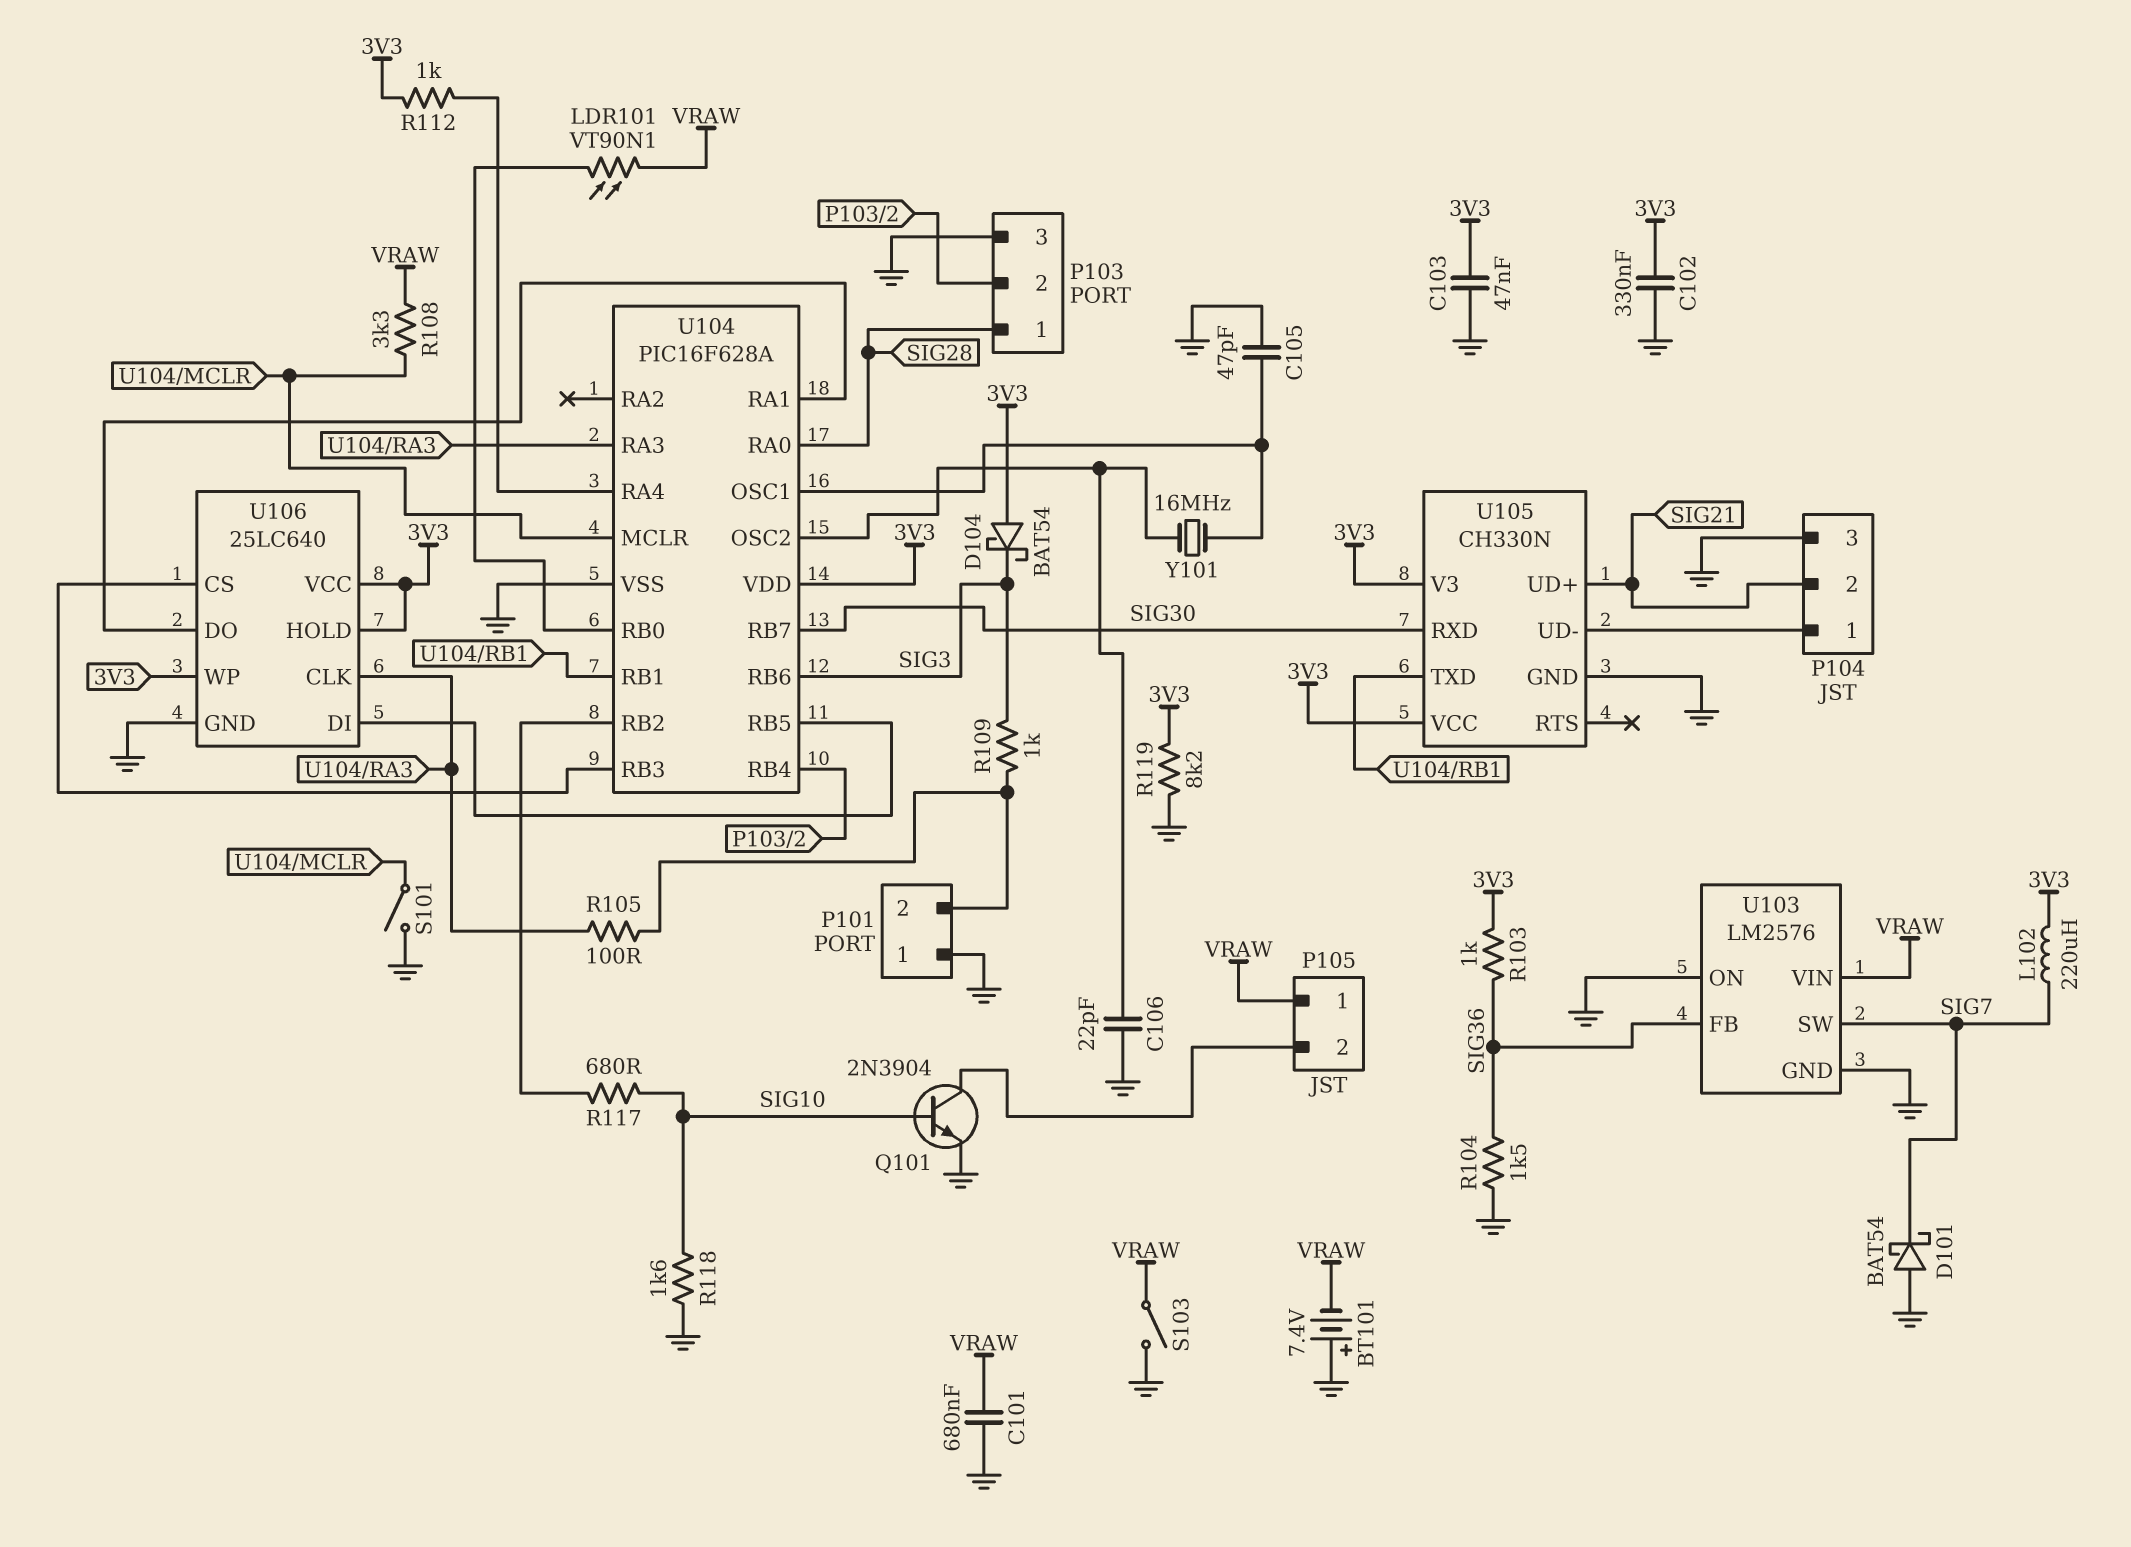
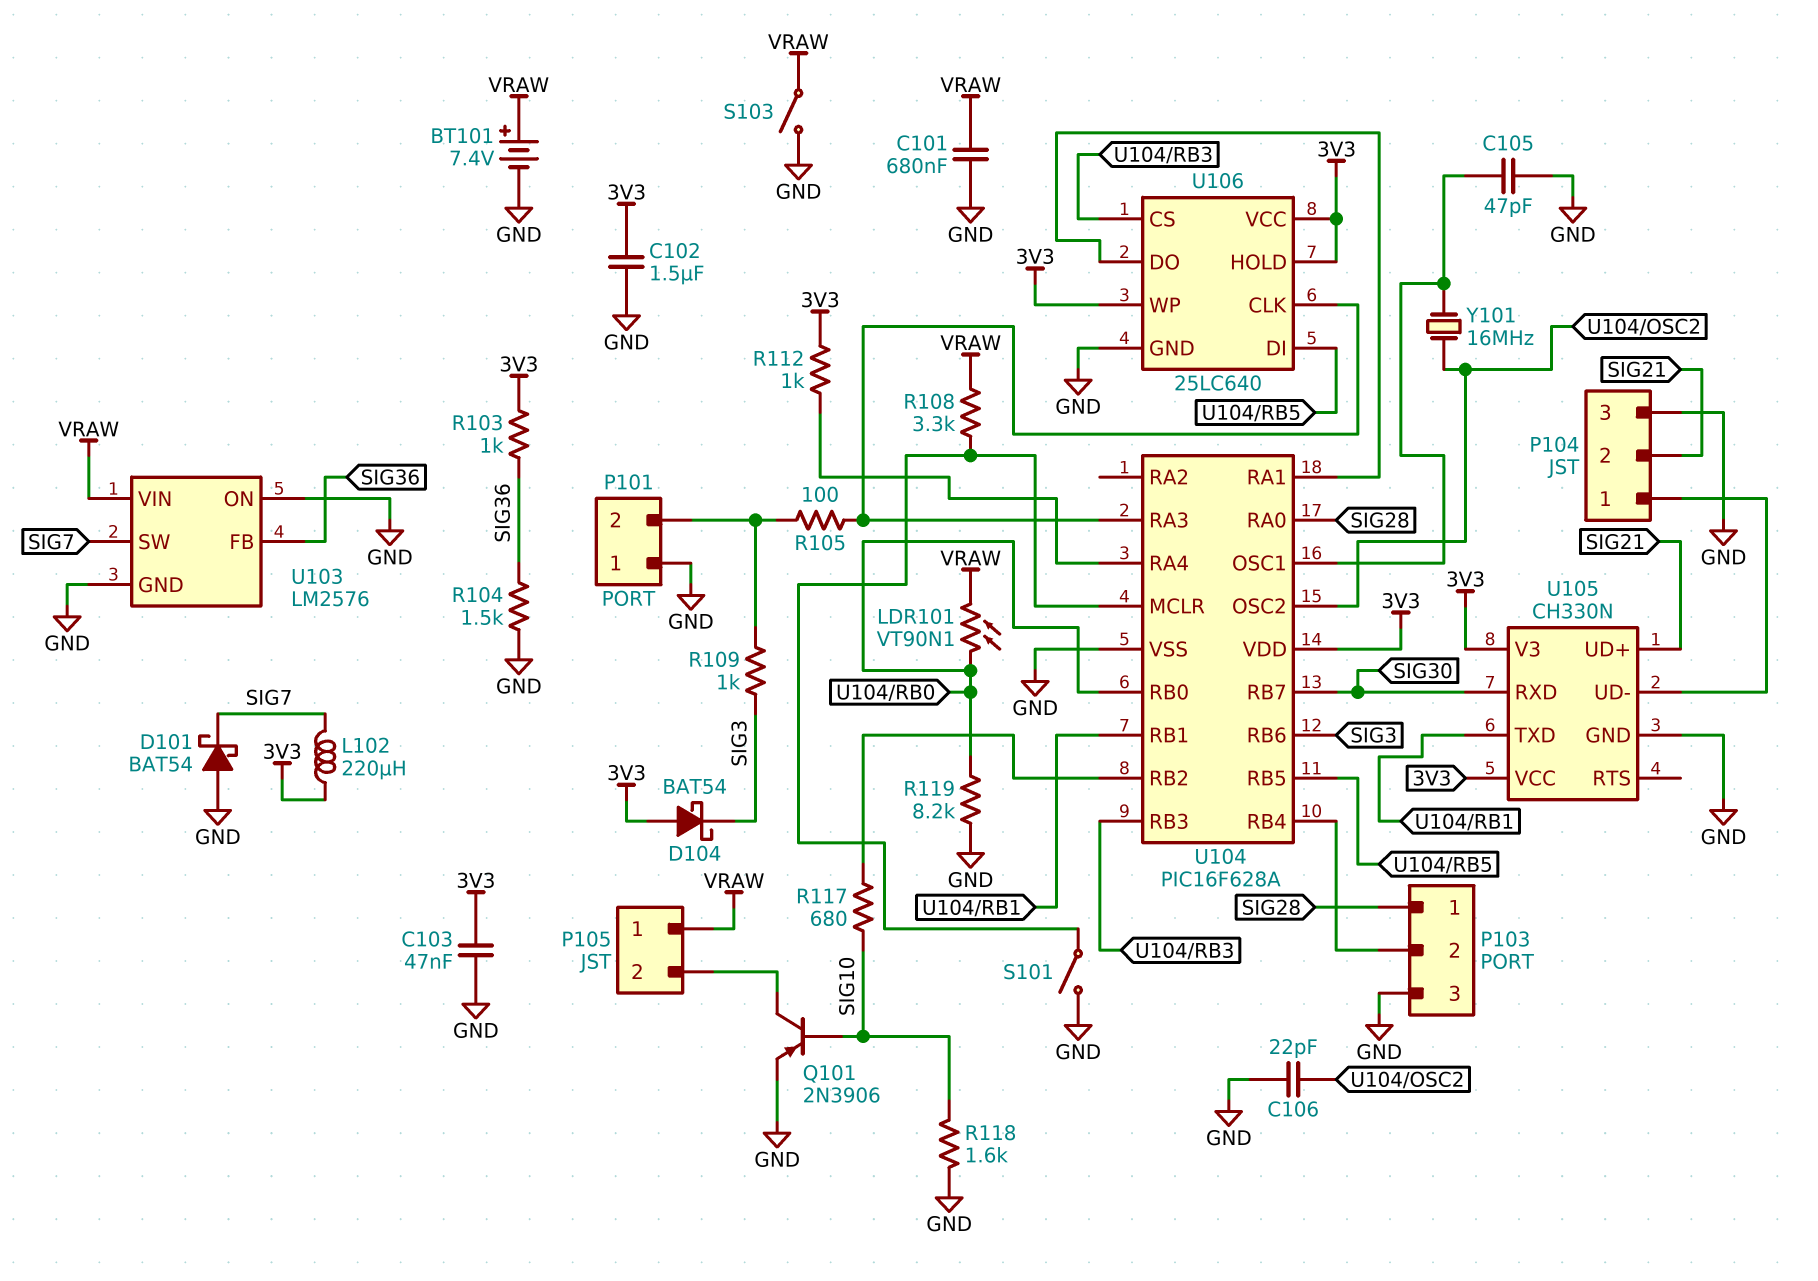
BT101: 7.4V (plus GND, minus VRAW) -> 7.4V (plus VRAW, minus GND)
C102: 330nF (3V3, GND) -> 1.5uF (3V3, GND)
Q101: NPN 2N3904 (B SIG10, C P105/2, E GND) -> PNP 2N3906 (B SIG10, C P105/2, E GND)
R119: 8.2k (3V3, GND) -> 8.2k (GND, U104/RB0)

